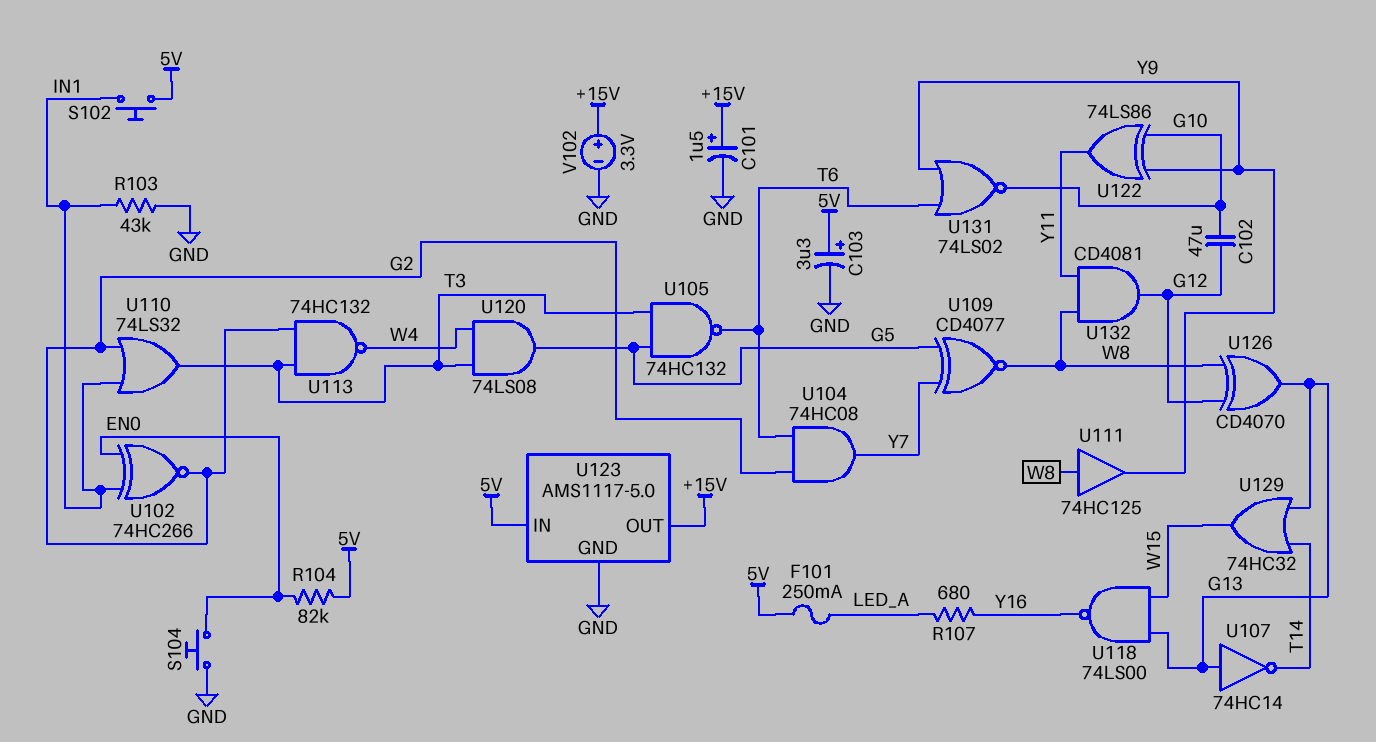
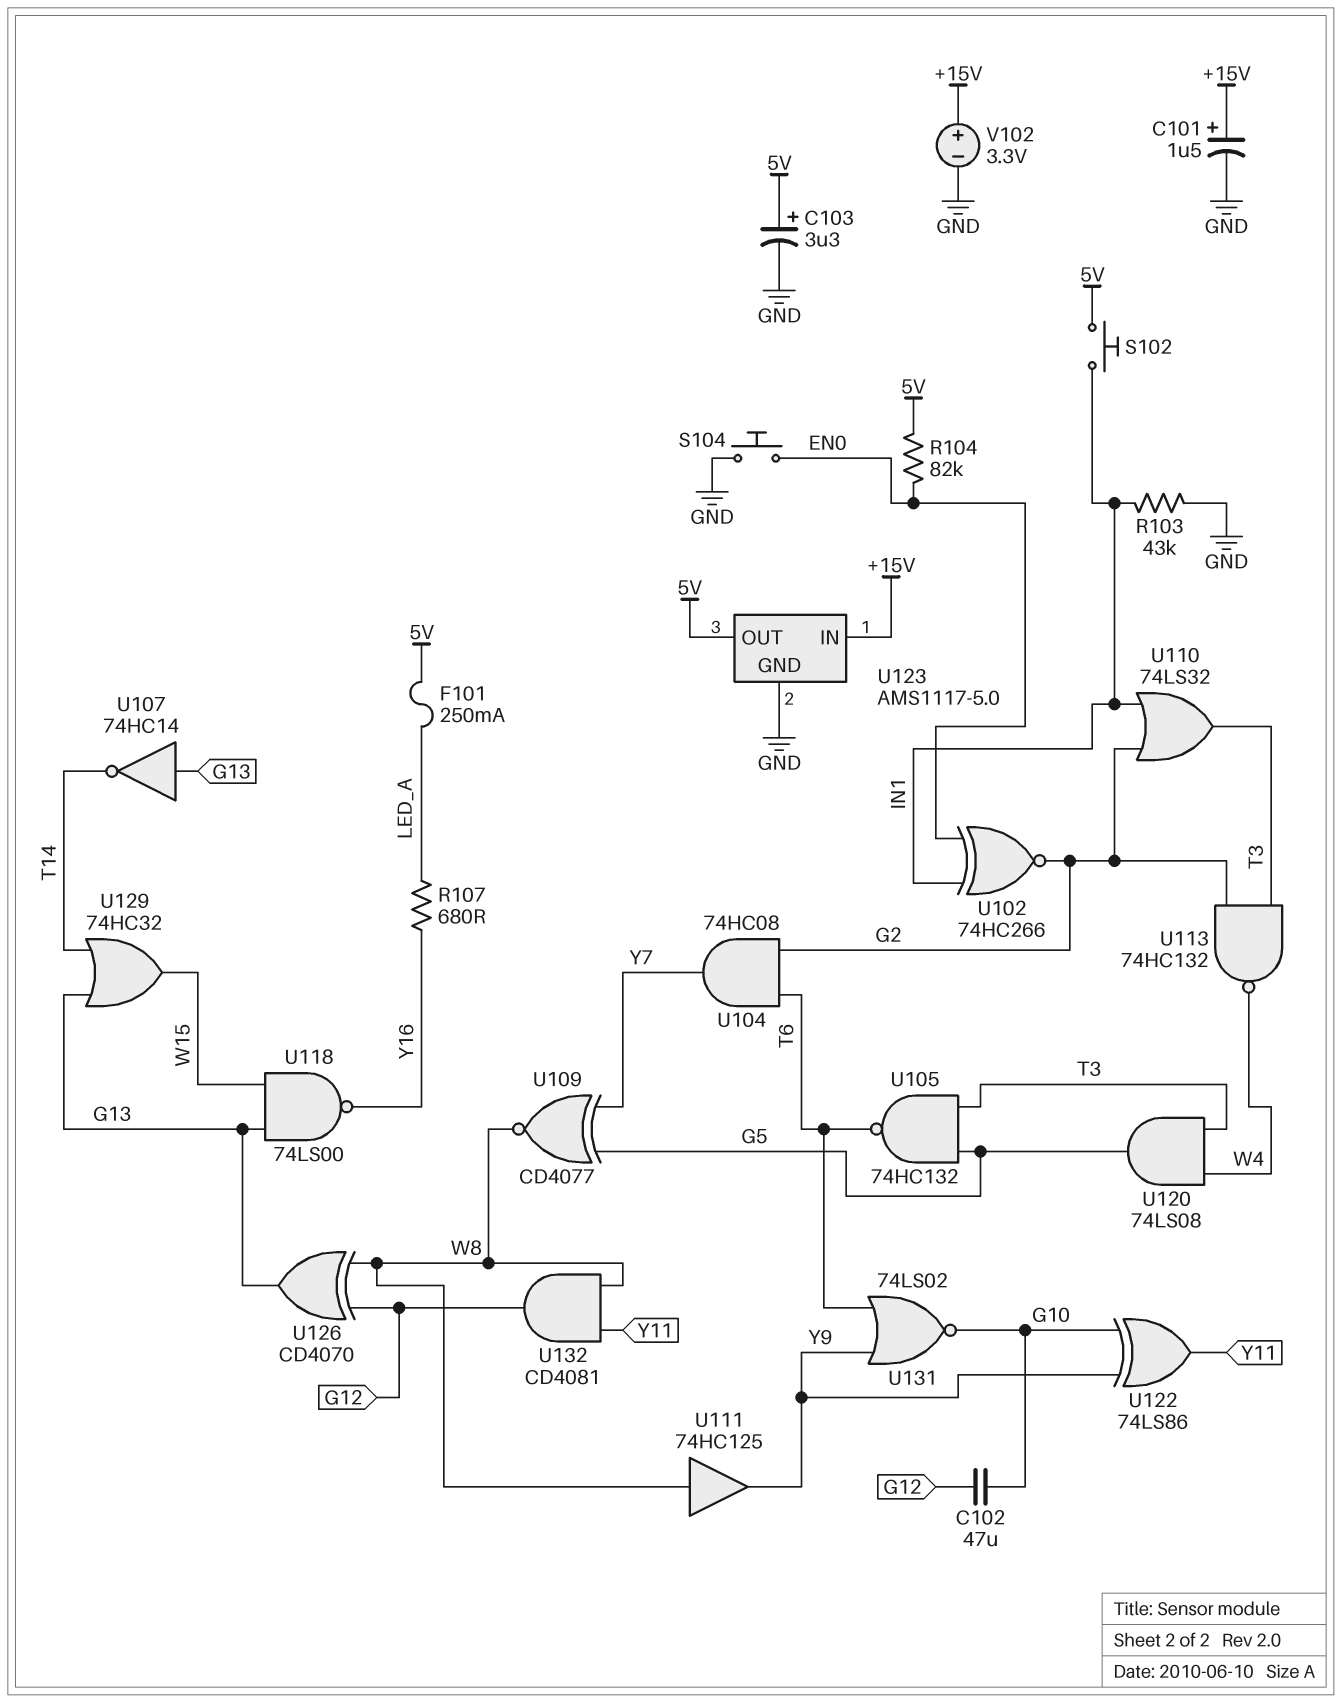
U123 pin IN: 5V -> +15V
U123 pin OUT: +15V -> 5V

